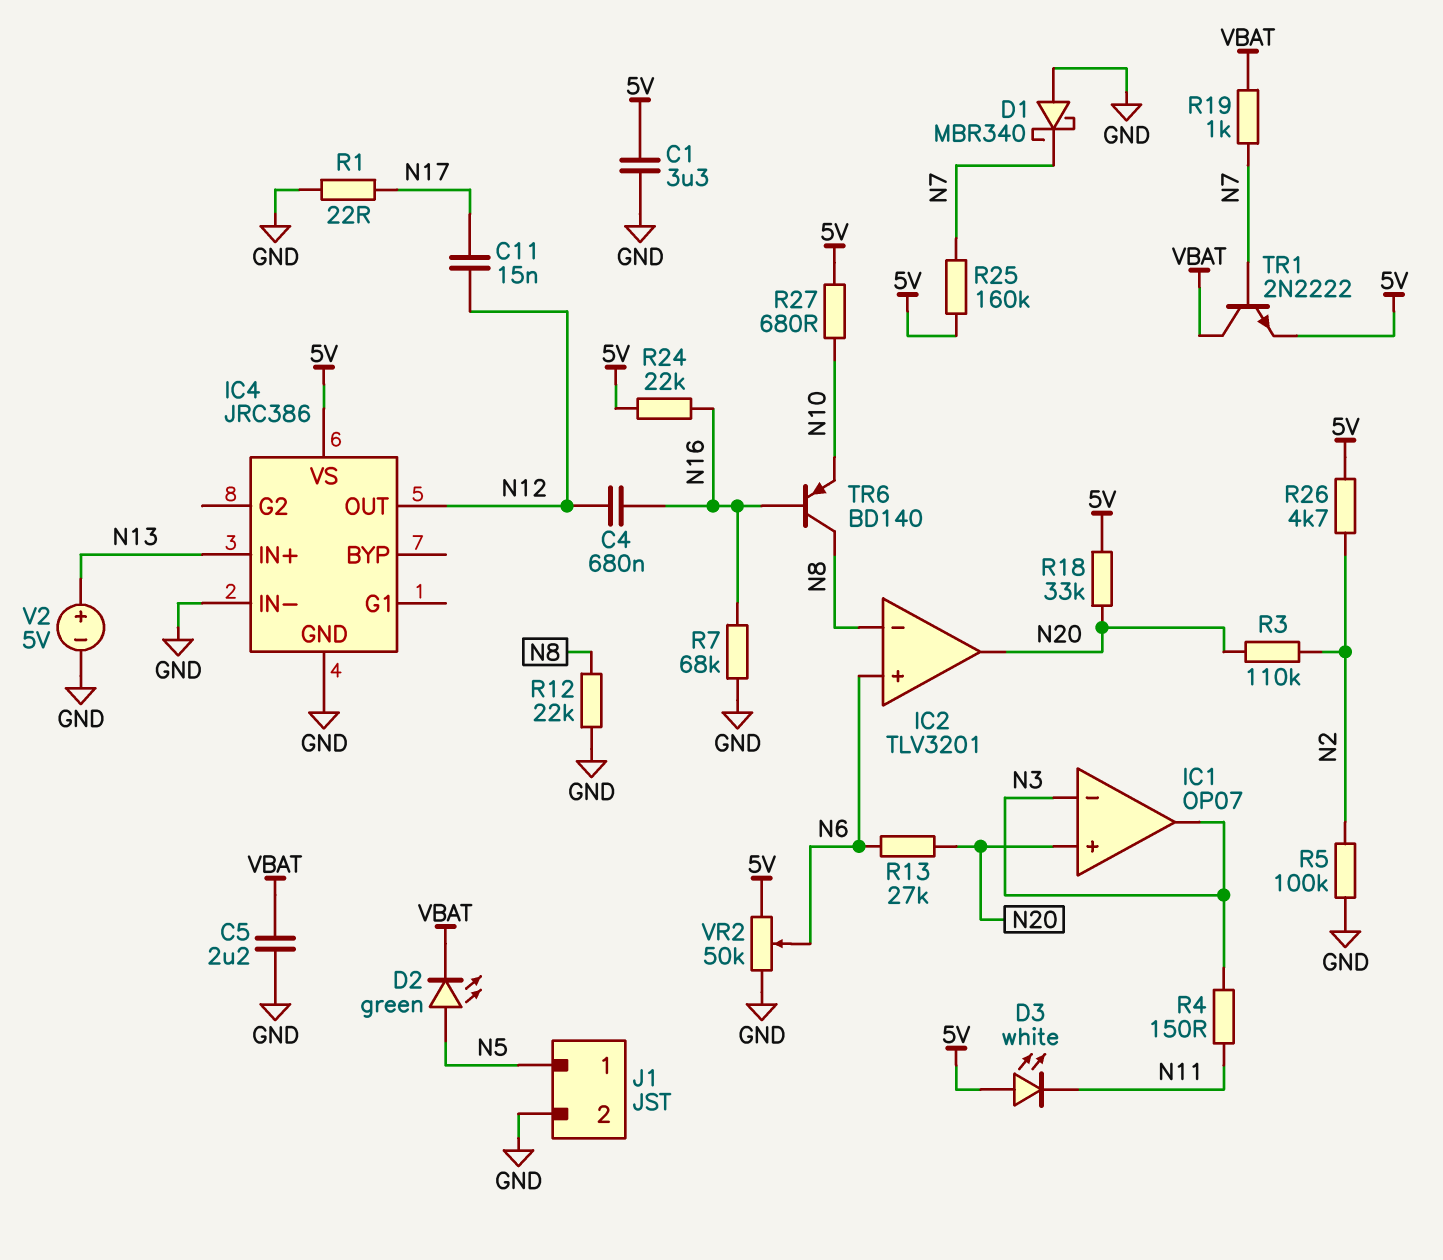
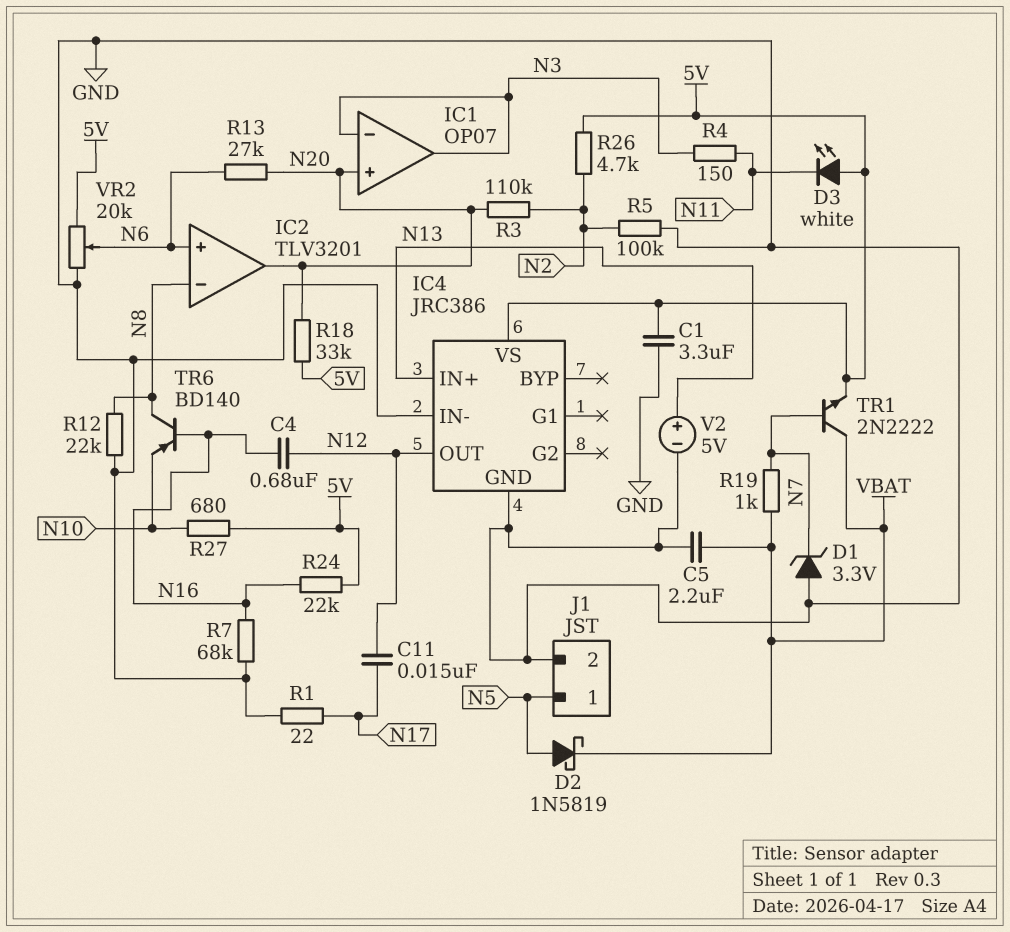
D1: schottky MBR340 (A GND, K N7) -> zener 3.3V (A GND, K N7)
D2: LED green (A N5, K VBAT) -> schottky 1N5819 (A N5, K VBAT)
R25: 160k (5V, N7) -> none
VR2: 50k (5V, GND, wiper N6) -> 20k (5V, GND, wiper N6)

